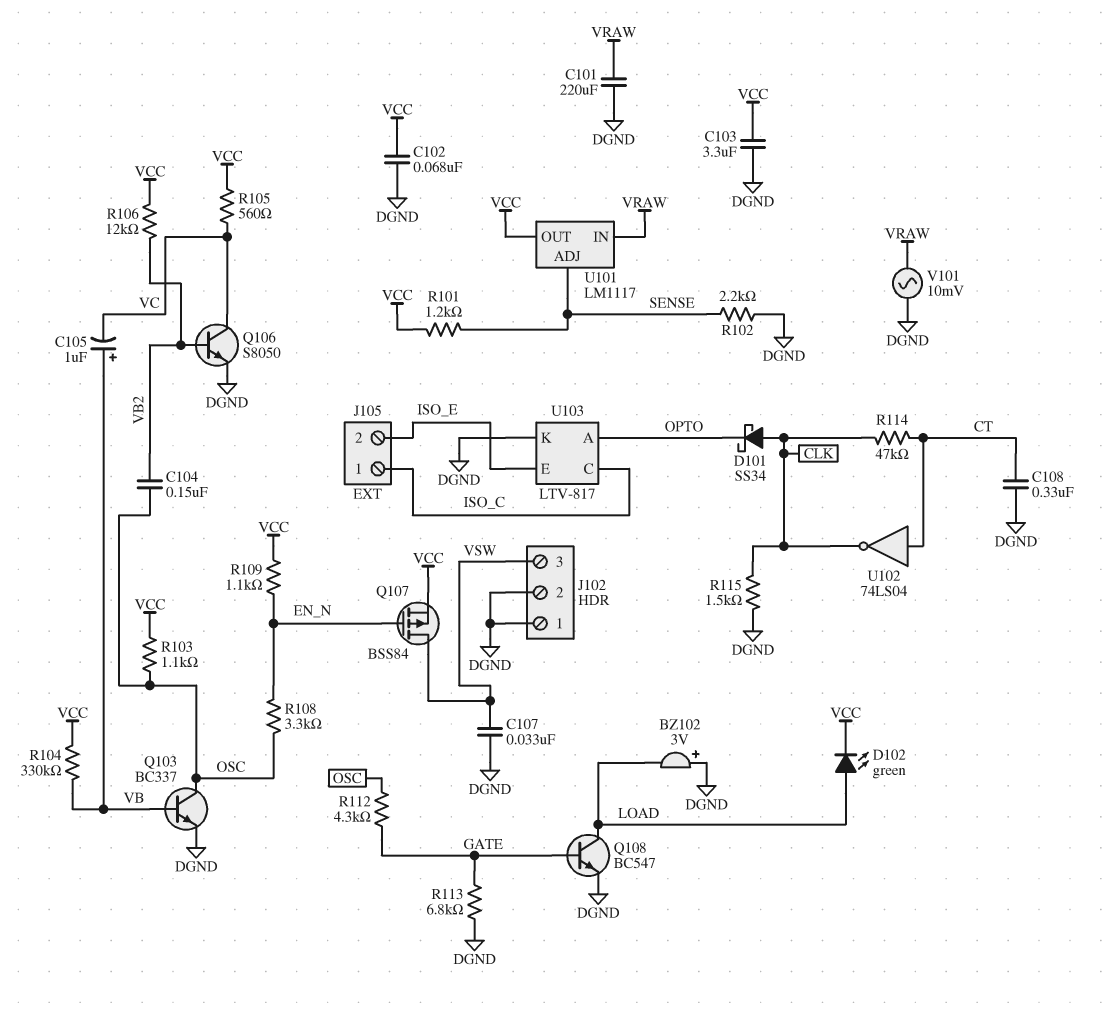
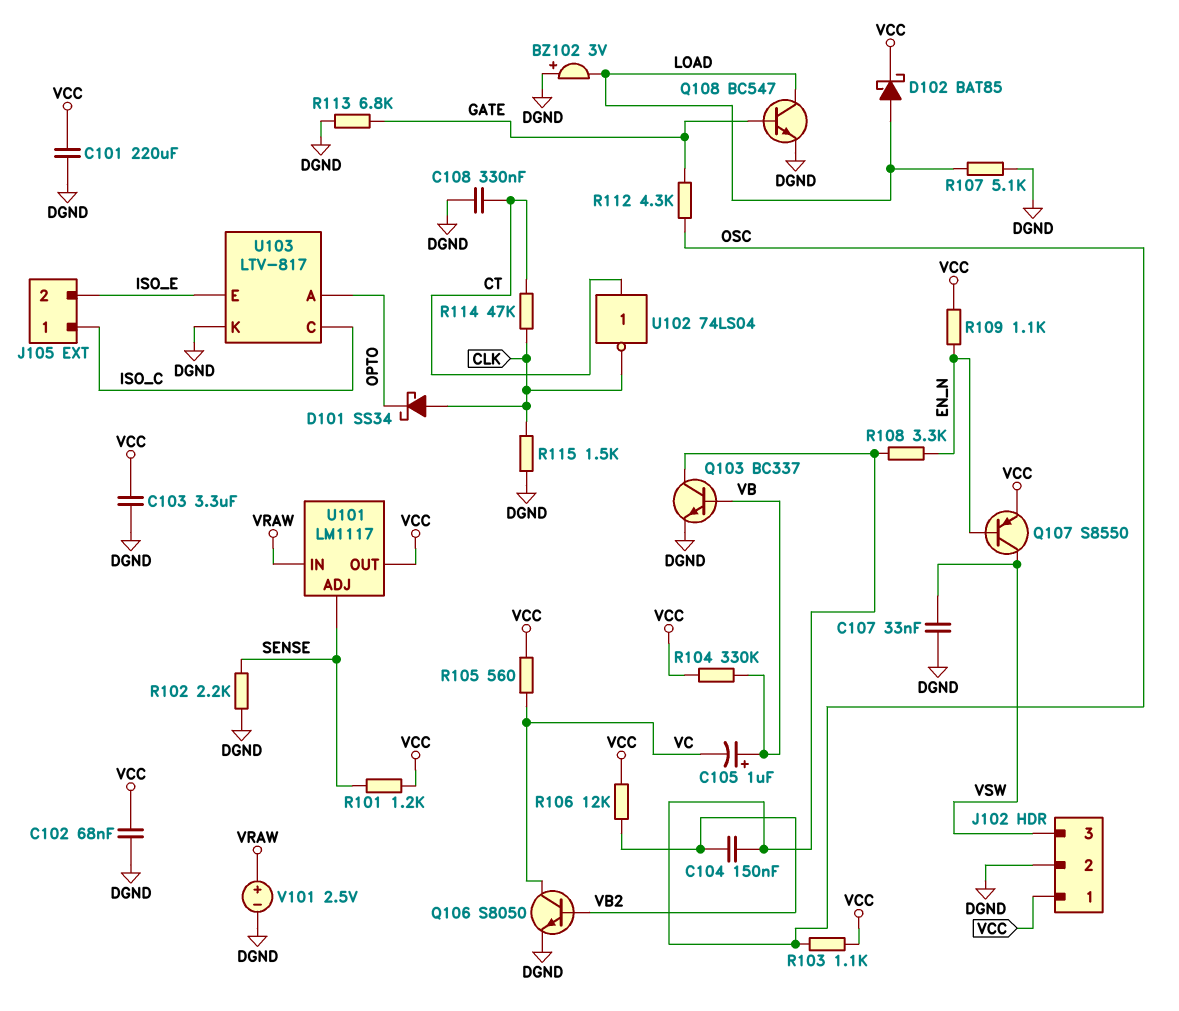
C101: 220uF (DGND, VRAW) -> 220uF (DGND, VCC)
D102: LED green (A LOAD, K VCC) -> schottky BAT85 (A LOAD, K VCC)
J102 pin 1: DGND -> VCC
Q107: PMOS BSS84 (G EN_N, D VSW, S VCC) -> PNP S8550 (B EN_N, C VSW, E VCC)
R107: none -> 5.1k (DGND, LOAD)
V101: AC 10mV (DGND, VRAW) -> 2.5V (plus VRAW, minus DGND)

